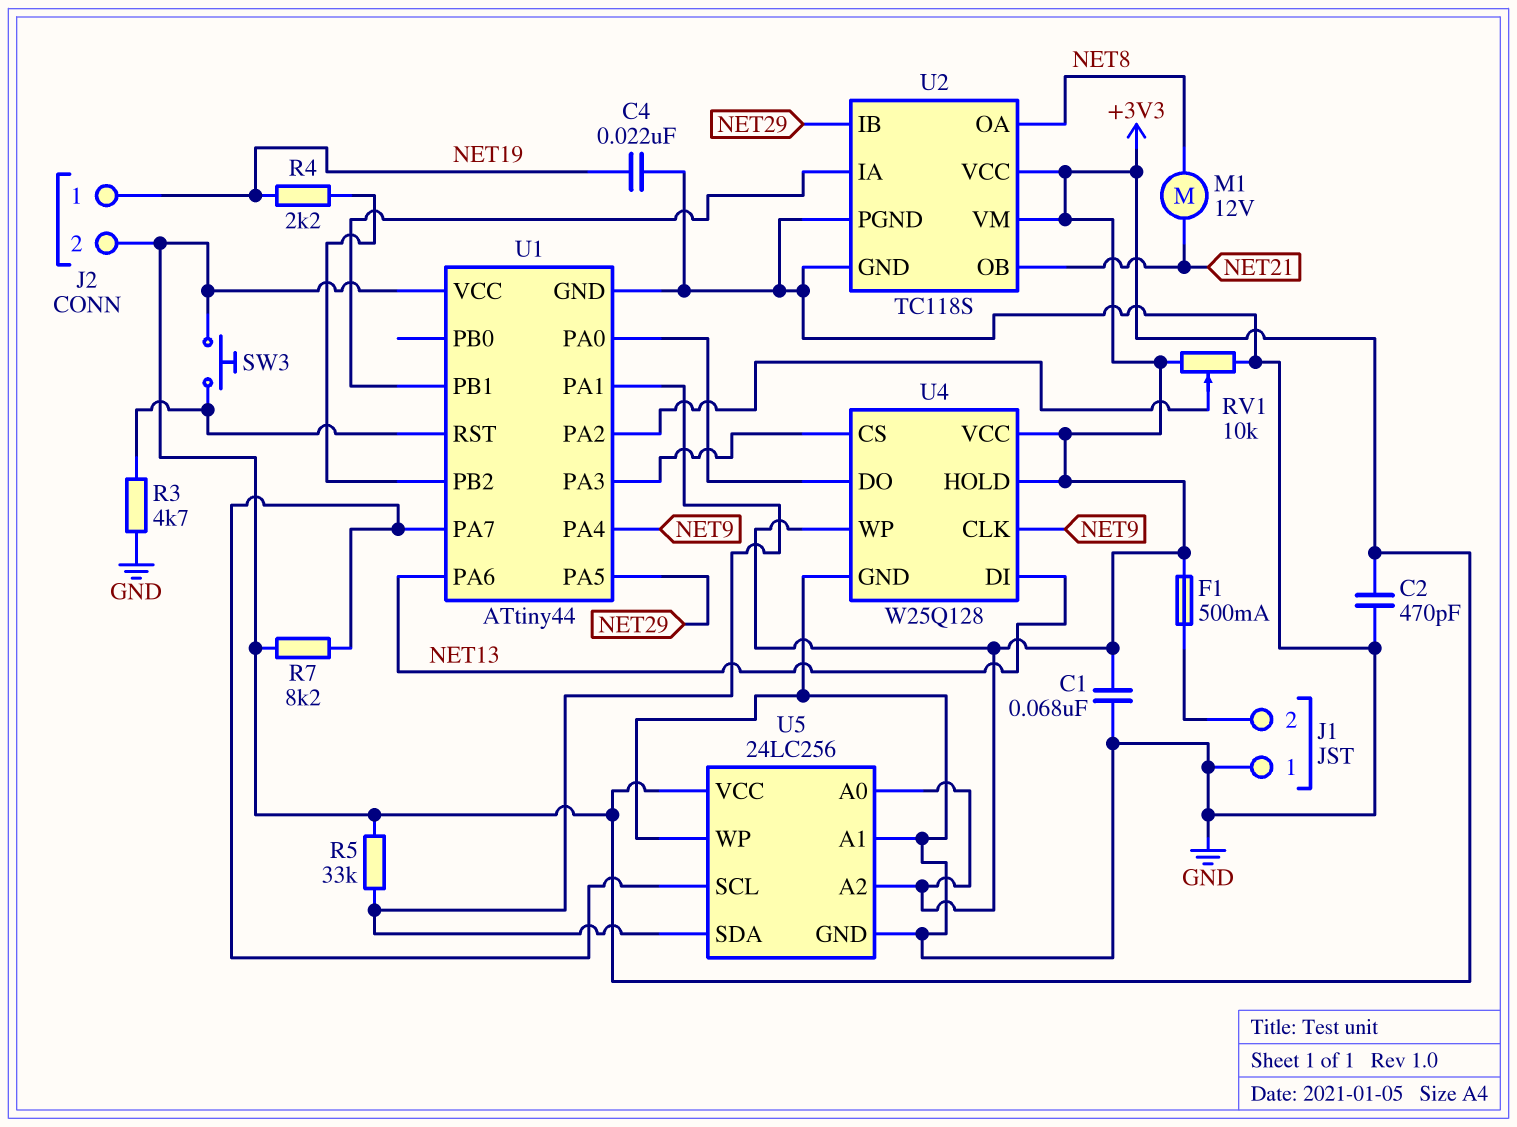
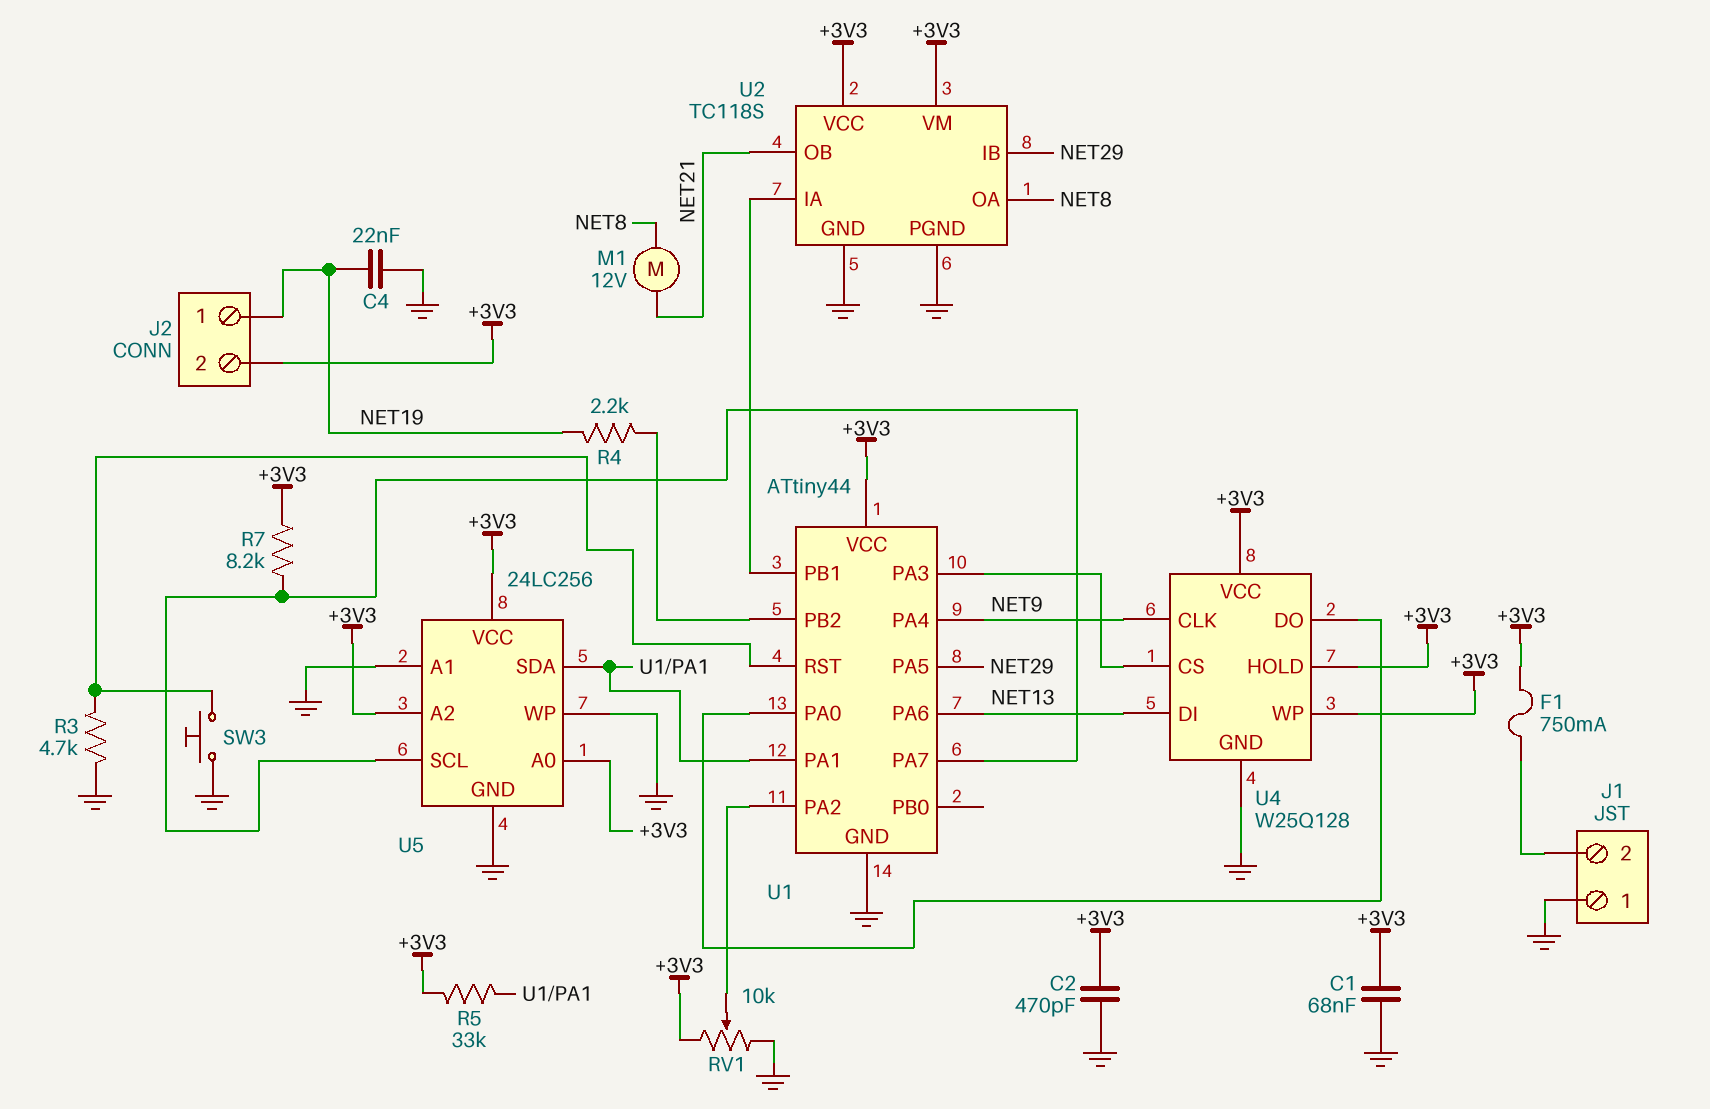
F1: 500mA (+3V3, J1/2) -> 750mA (+3V3, J1/2)
SW3: button (+3V3, U1/RST) -> button (GND, U1/RST)

